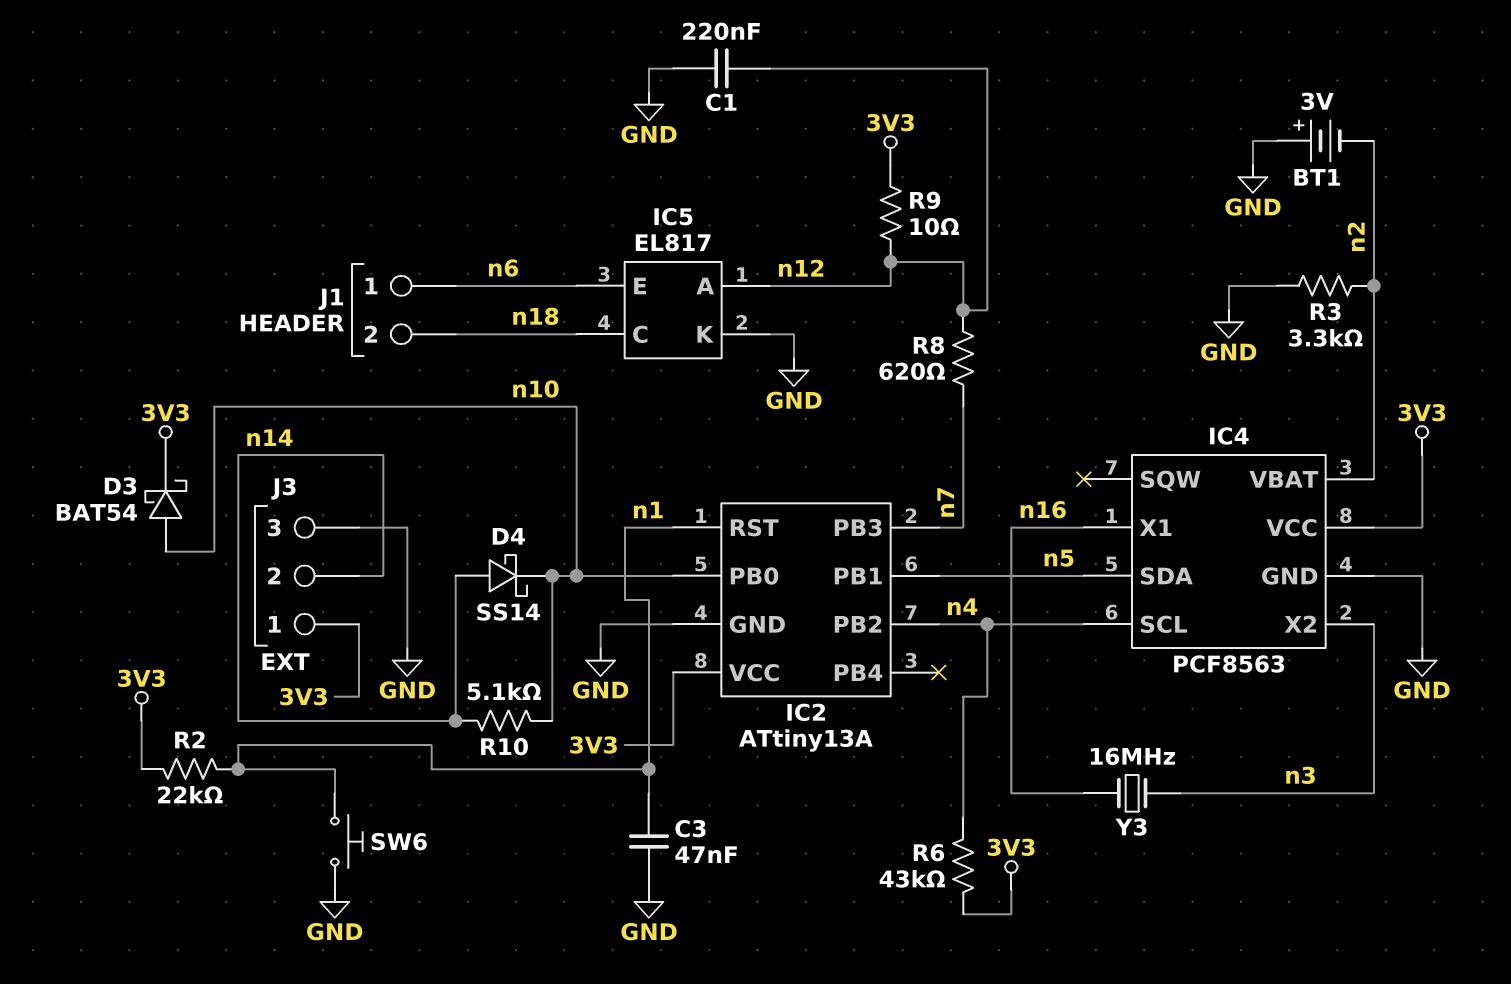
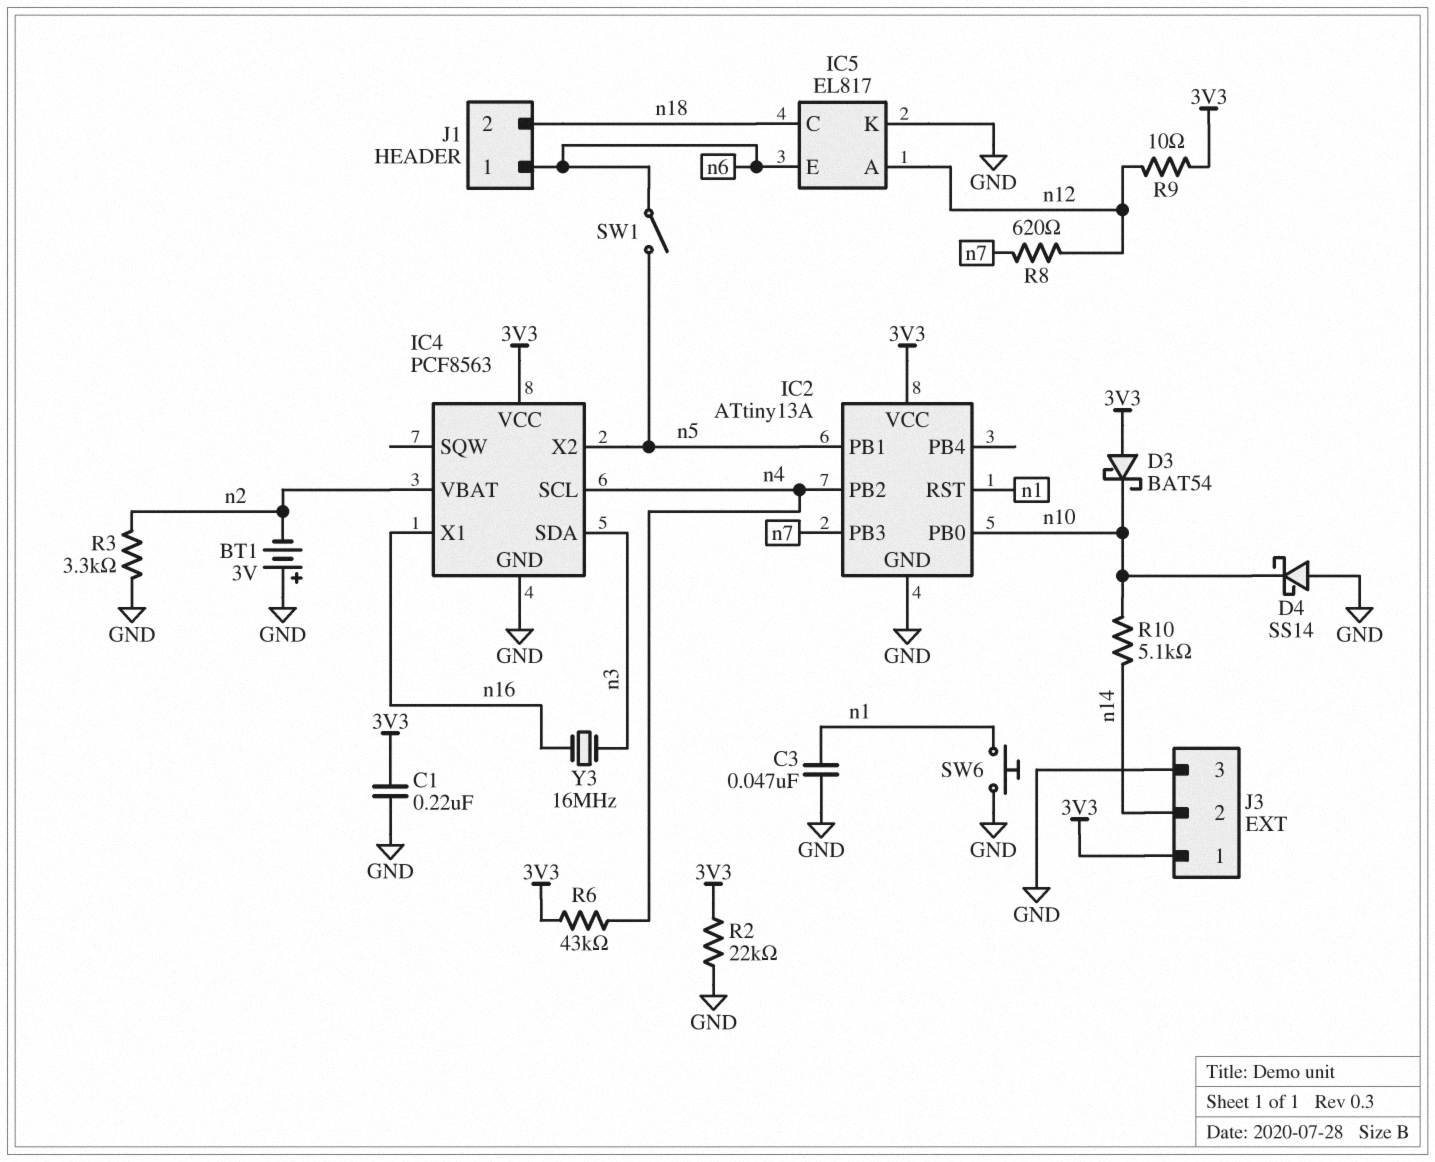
C1: 220nF (GND, n12) -> 220nF (3V3, GND)
D3: schottky BAT54 (A n10, K 3V3) -> schottky BAT54 (A 3V3, K n10)
D4: schottky SS14 (A n14, K n10) -> schottky SS14 (A GND, K n10)
IC4 pin SDA: n5 -> n3
IC4 pin X2: n3 -> n5
R2: 22k (3V3, n1) -> 22k (3V3, GND)
SW1: none -> switch (n5, n6)

